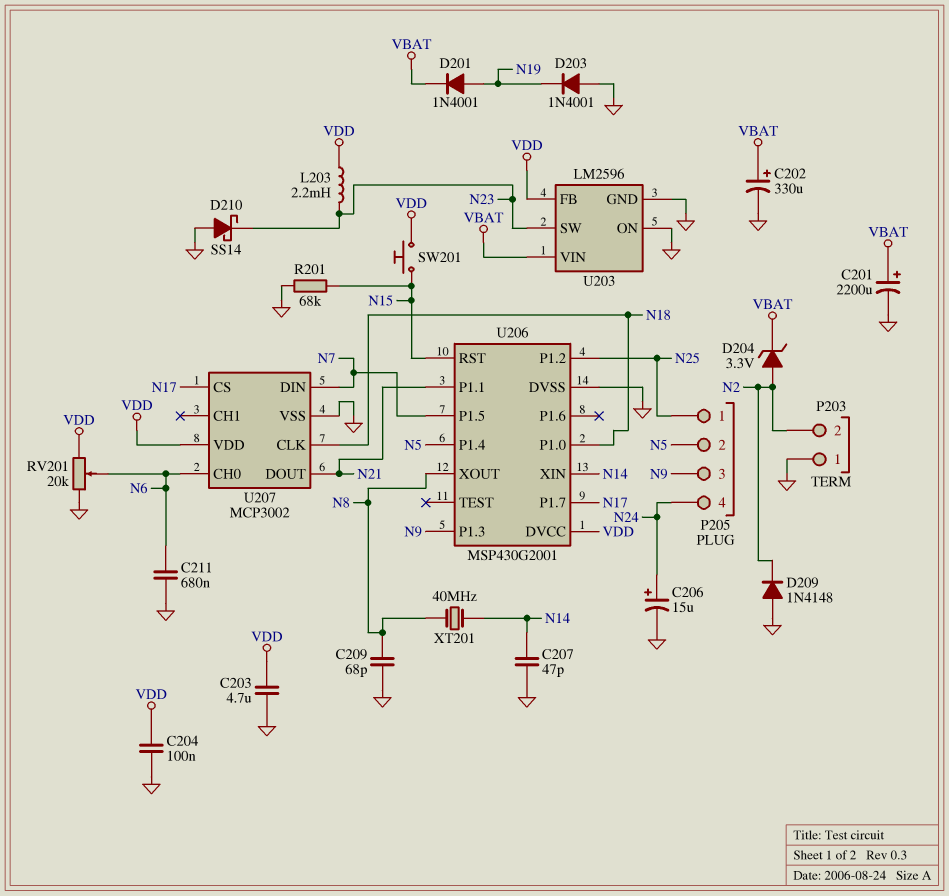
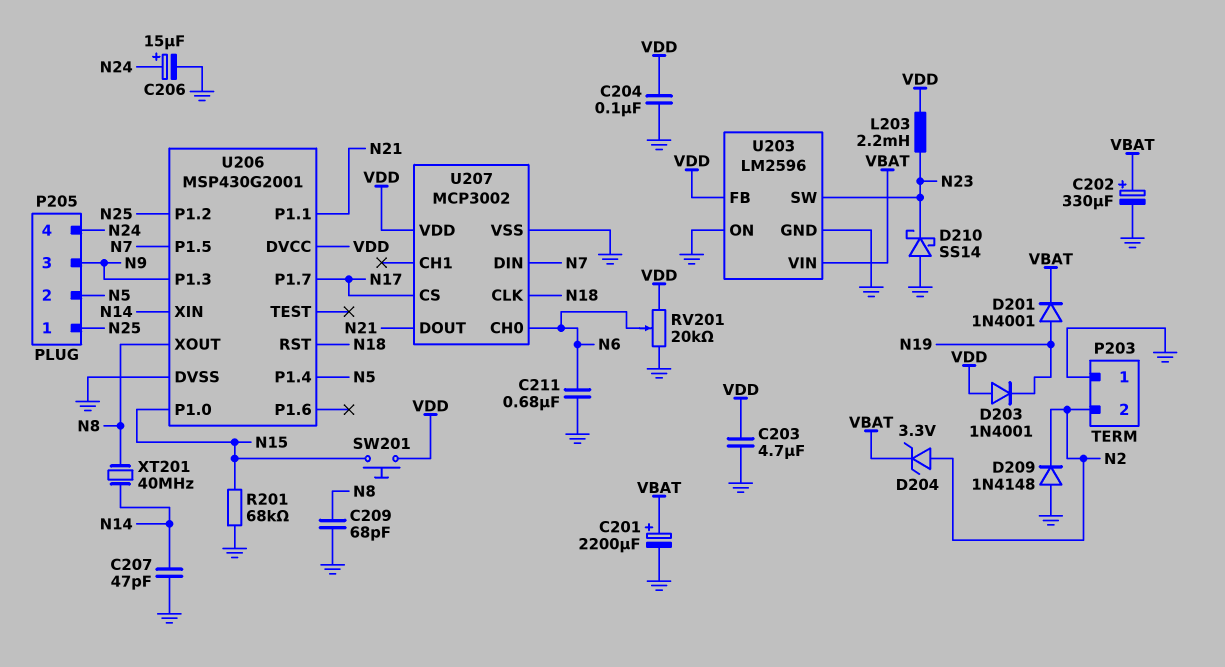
D203: diode 1N4001 (A GND, K N19) -> diode 1N4001 (A VDD, K N19)
U206 pin P1.0: N18 -> N15
U206 pin RST: N15 -> N18

